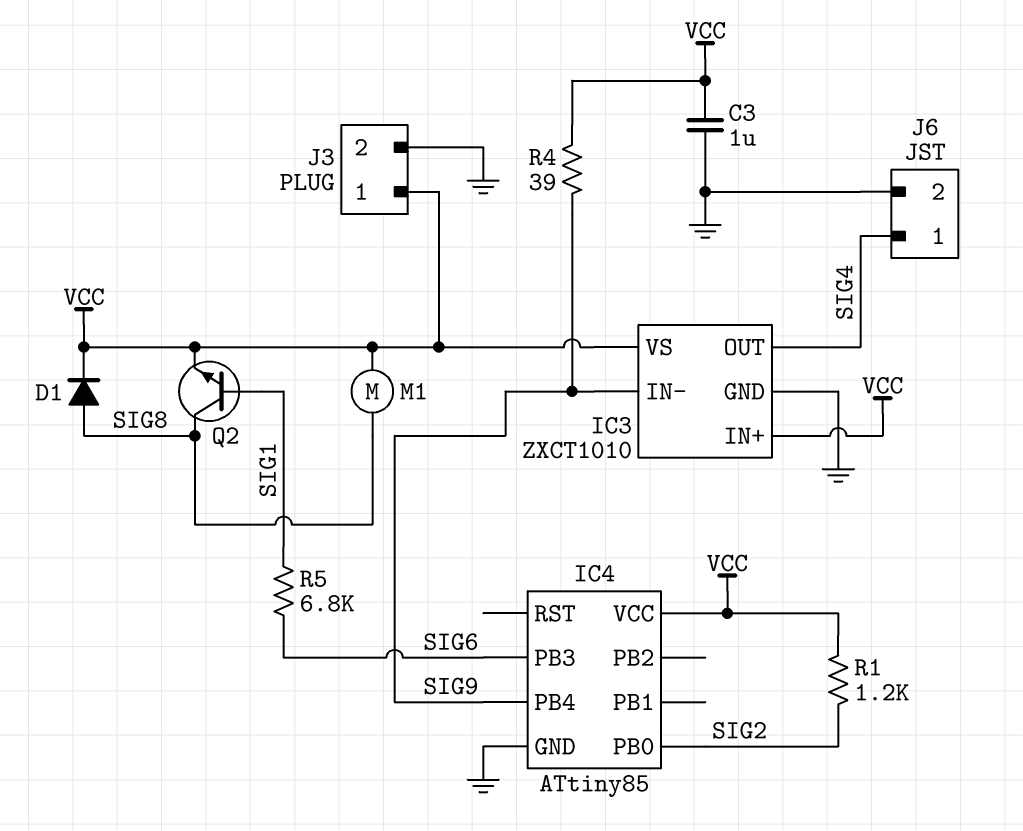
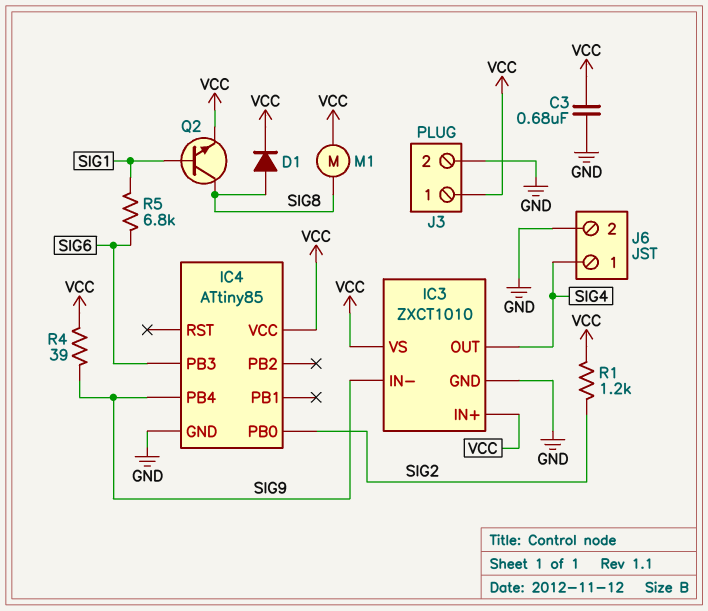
C3: 1uF (GND, VCC) -> 680nF (GND, VCC)

